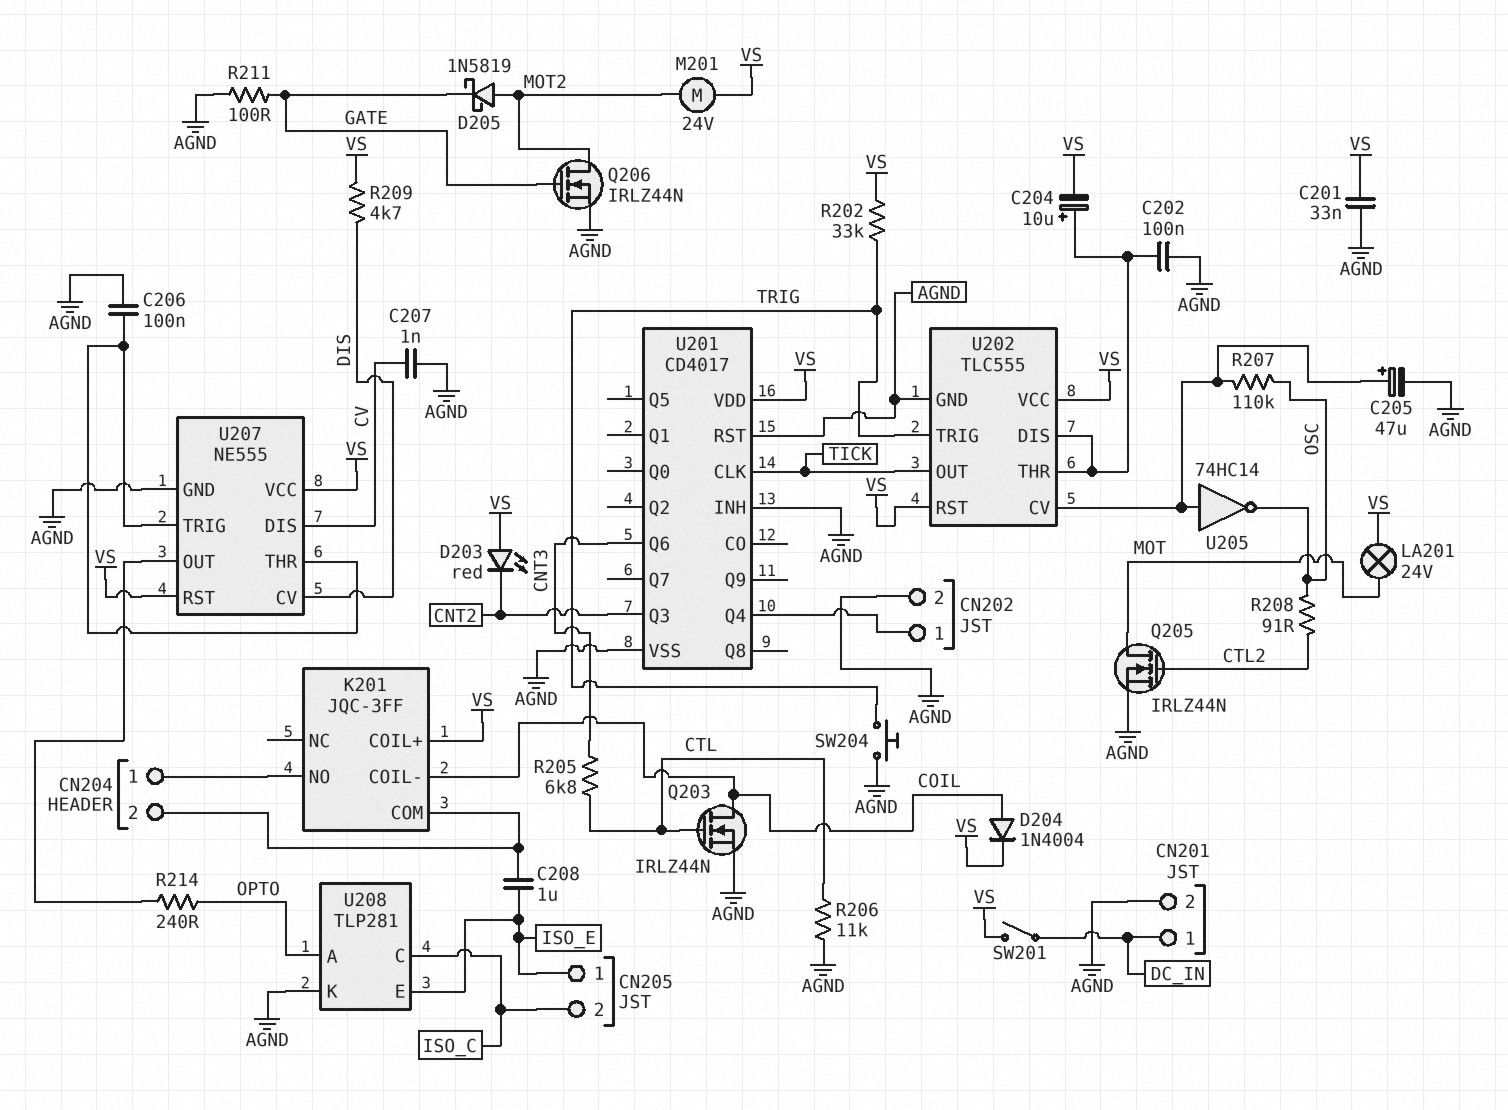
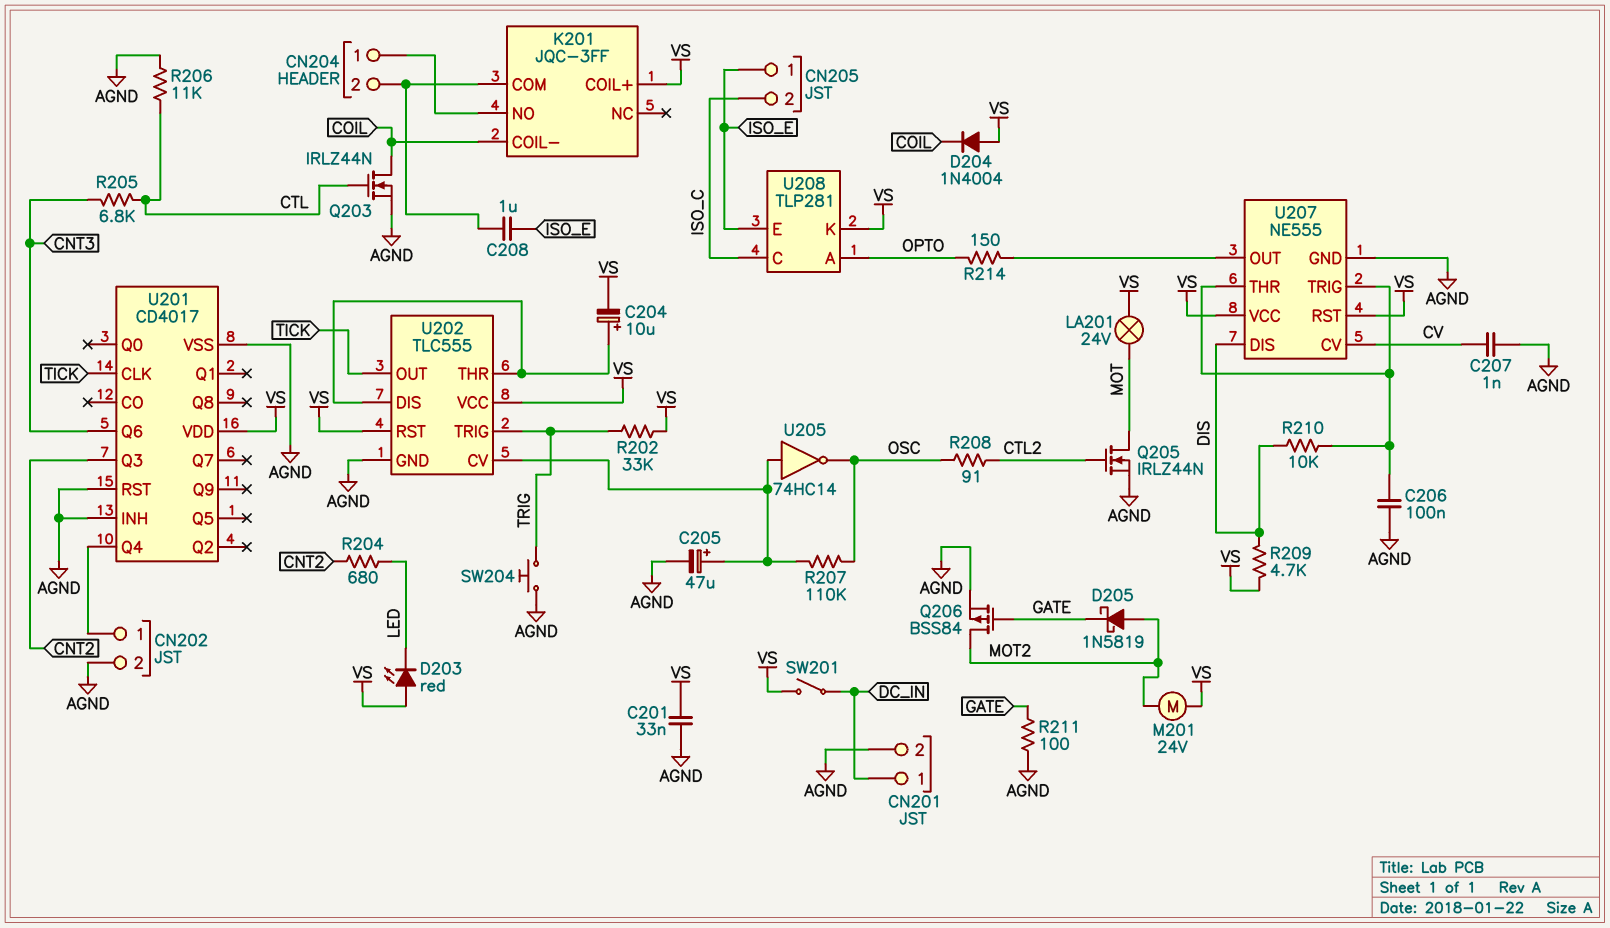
C202: 100nF (AGND, U202/DIS) -> none
D203: LED red (A VS, K CNT2) -> LED red (A VS, K LED)
D204: diode 1N4004 (A COIL, K VS) -> diode 1N4004 (A VS, K COIL)
Q206: NMOS IRLZ44N (G GATE, D MOT2, S AGND) -> PMOS BSS84 (G GATE, D MOT2, S AGND)
R204: none -> 680 (CNT2, LED)
R210: none -> 10k (DIS, U207/THR)
R214: 240 (OPTO, U207/OUT) -> 150 (OPTO, U207/OUT)
U207 pin CV: DIS -> CV
U207 pin DIS: CV -> DIS
U208 pin K: AGND -> VS

